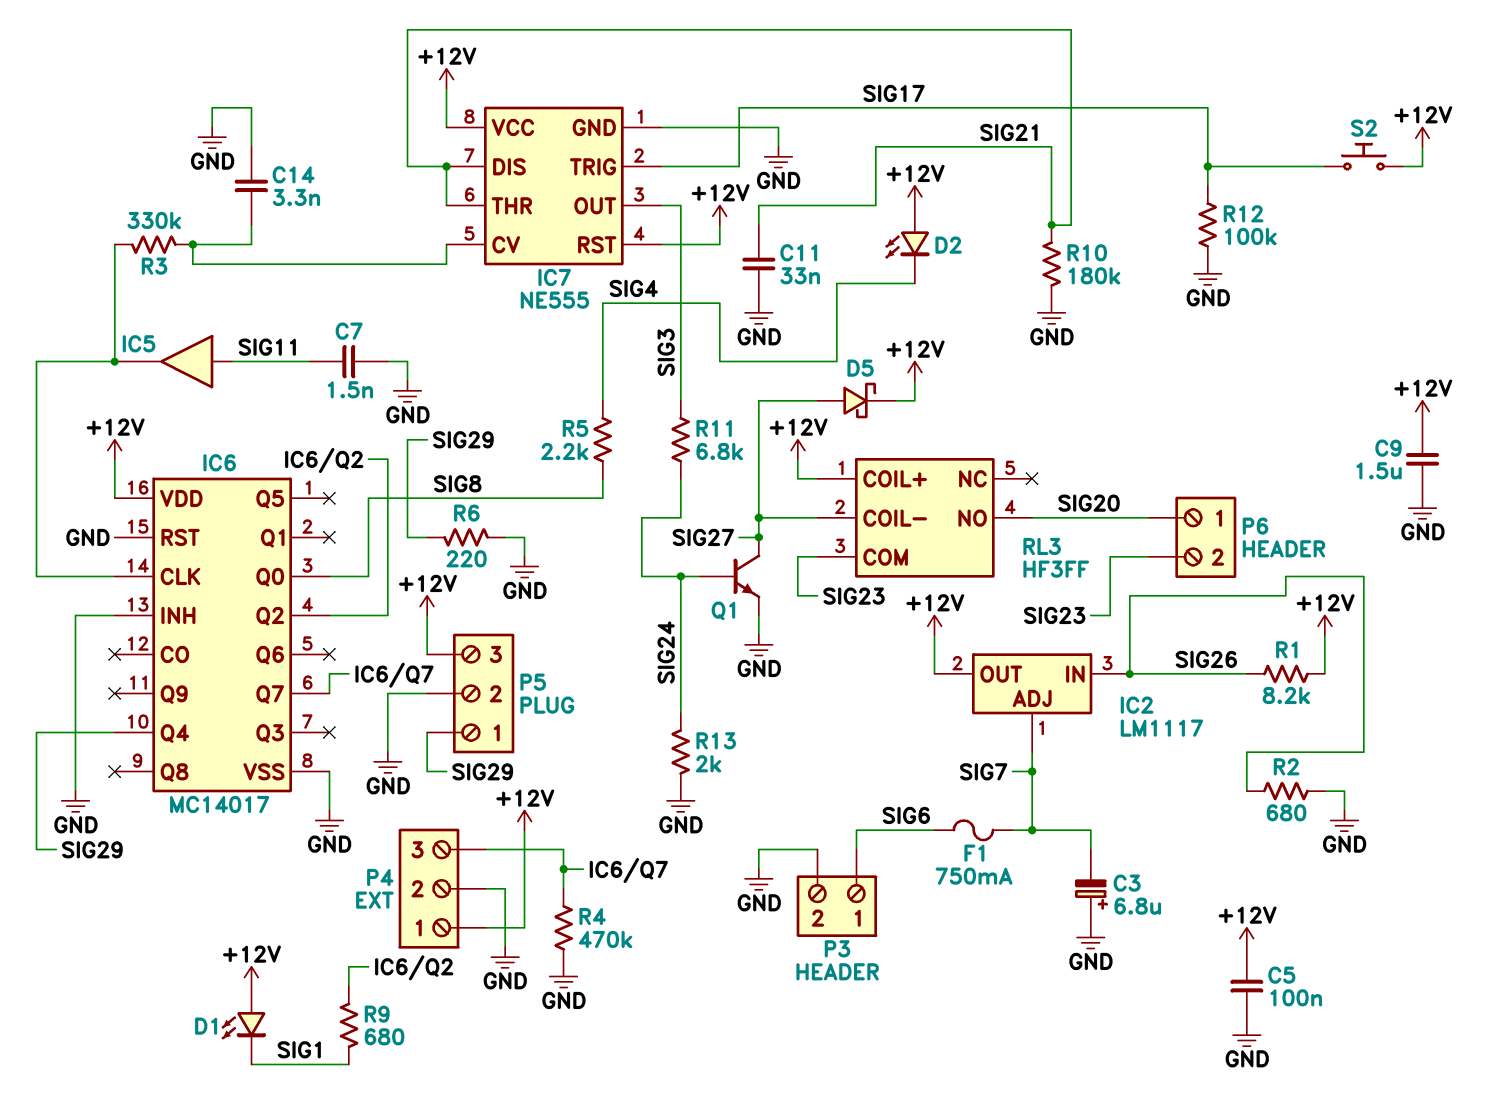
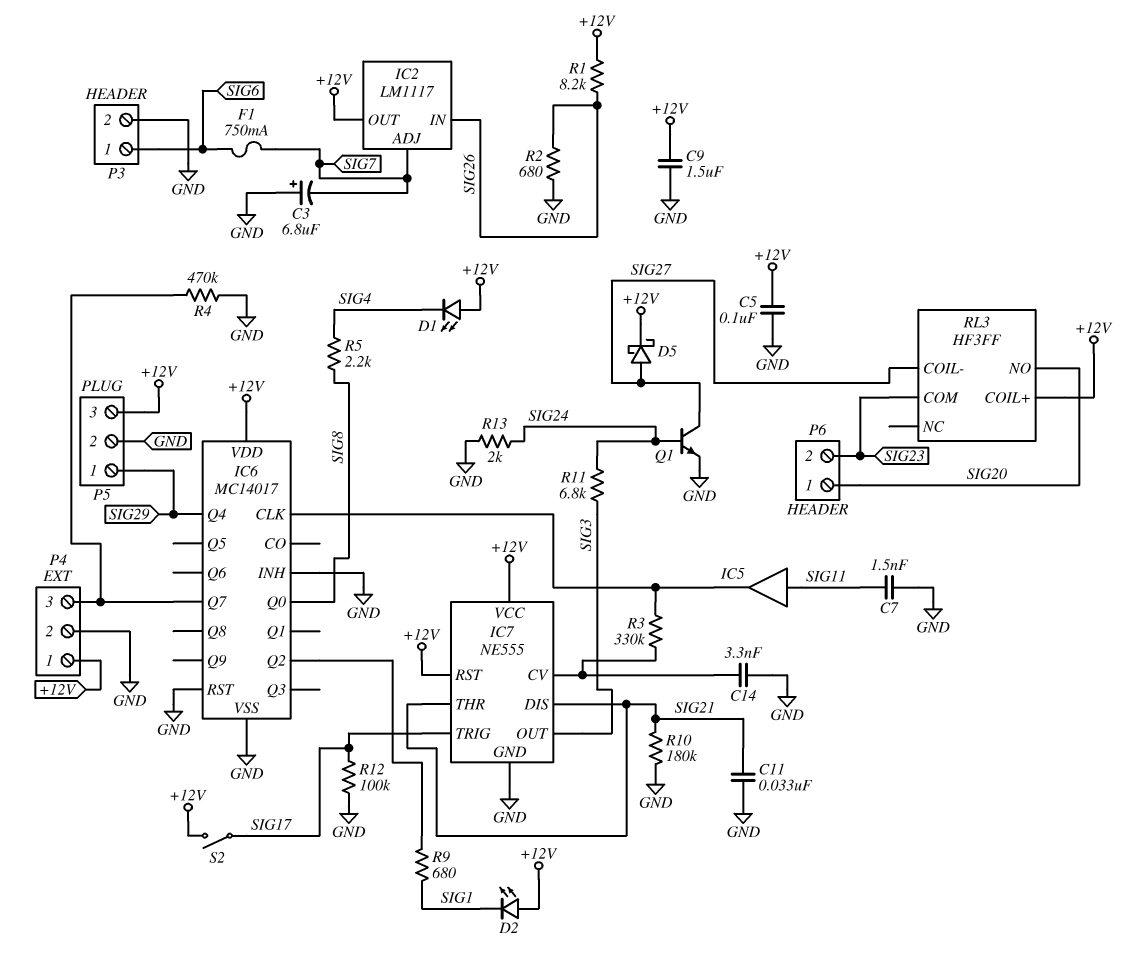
D1: LED (A +12V, K SIG1) -> LED (A +12V, K SIG4)
D2: LED (A +12V, K SIG4) -> LED (A +12V, K SIG1)
R6: 220 (GND, SIG29) -> none
S2: button (+12V, SIG17) -> switch (+12V, SIG17)

